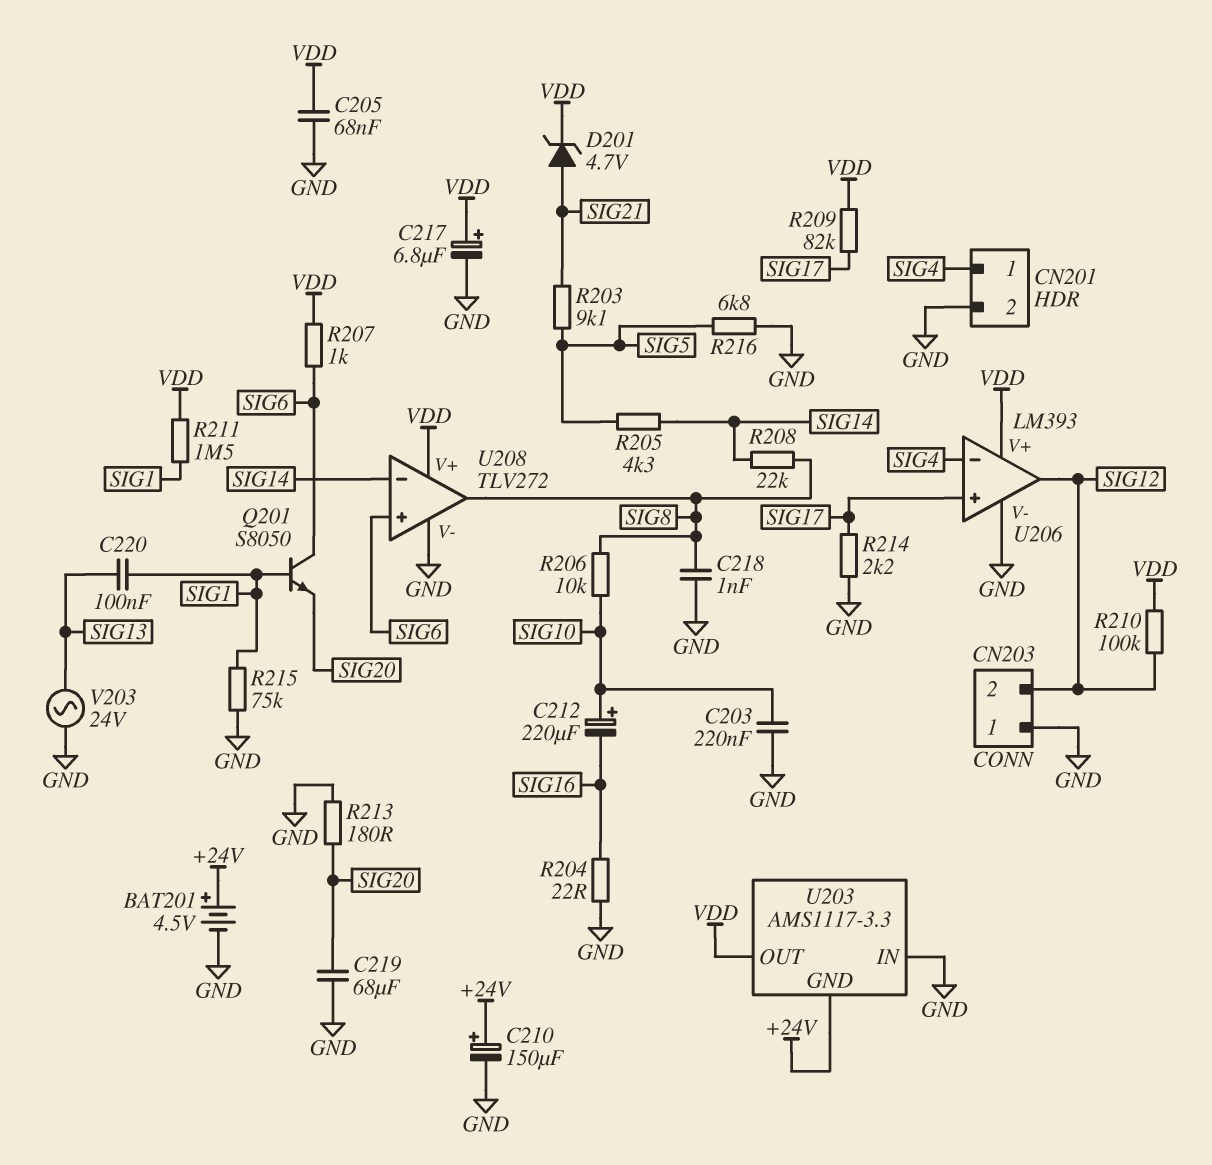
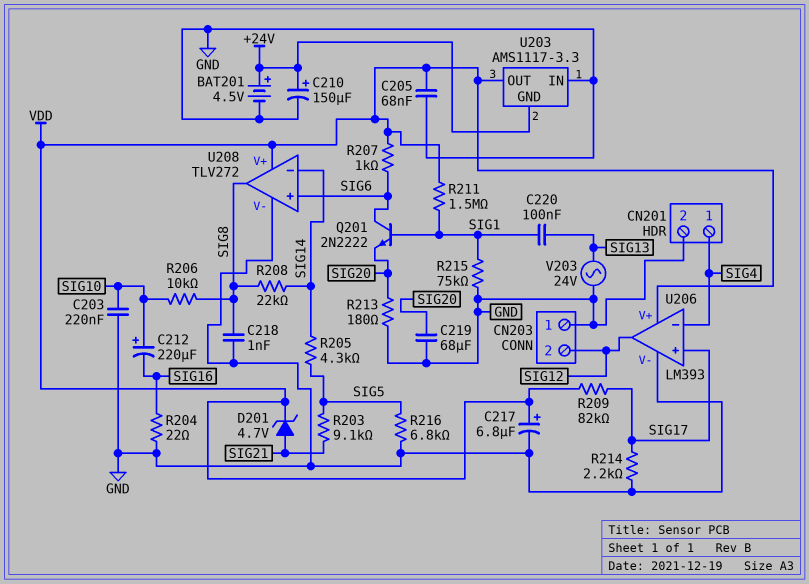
Q201: NPN S8050 (B SIG1, C SIG6, E SIG20) -> NPN 2N2222 (B SIG1, C SIG6, E SIG20)
R210: 100k (SIG12, VDD) -> none

